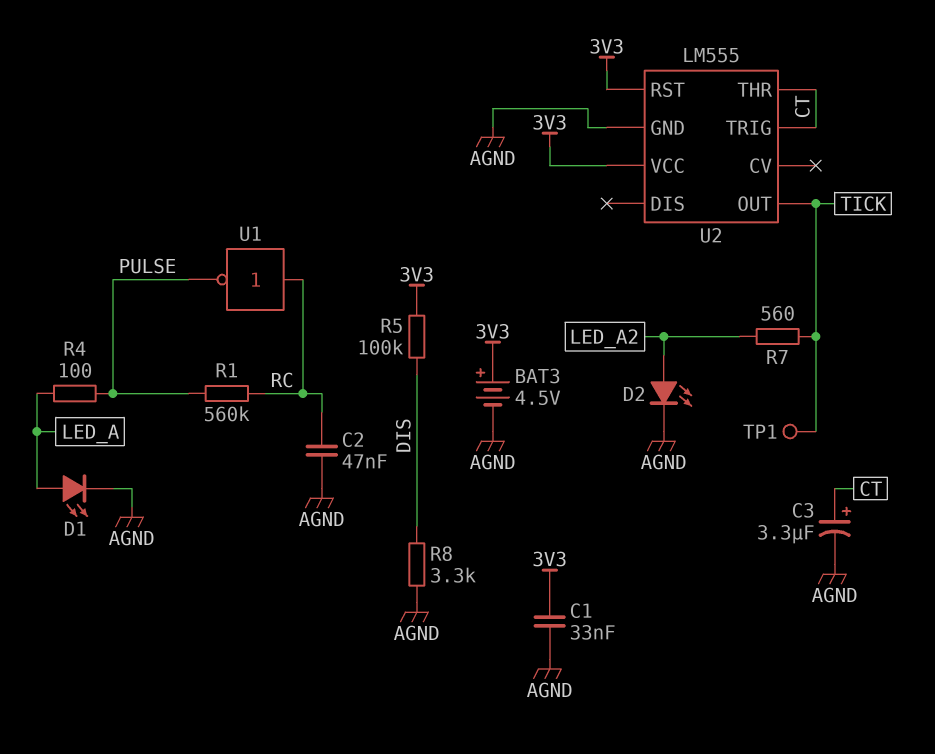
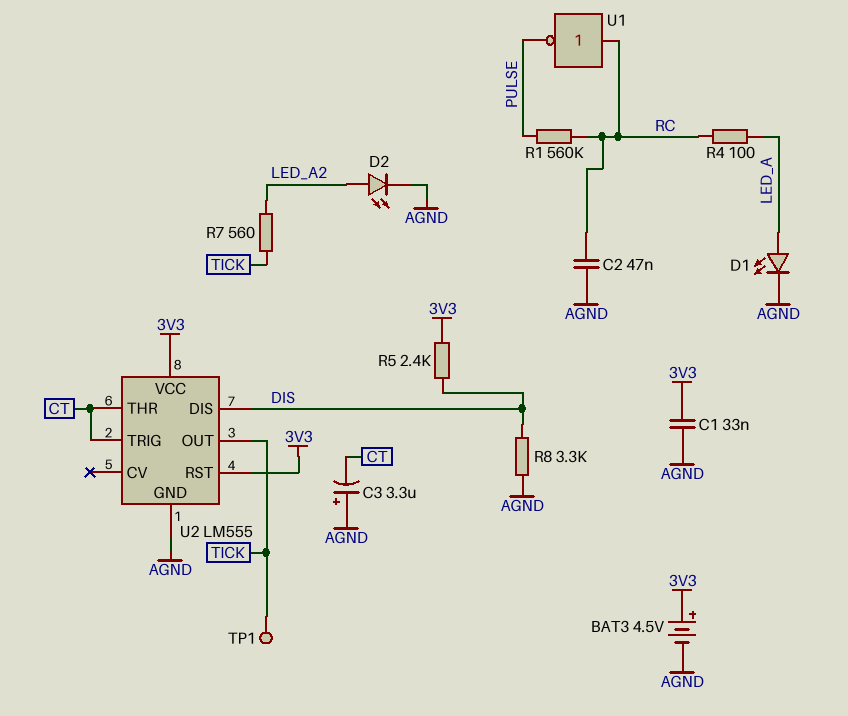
C3: 3.3uF (plus CT, minus AGND) -> 3.3uF (plus AGND, minus CT)
R4: 100 (LED_A, PULSE) -> 100 (LED_A, RC)
R5: 100k (3V3, DIS) -> 2.4k (3V3, DIS)
U2 pin DIS: none -> DIS

